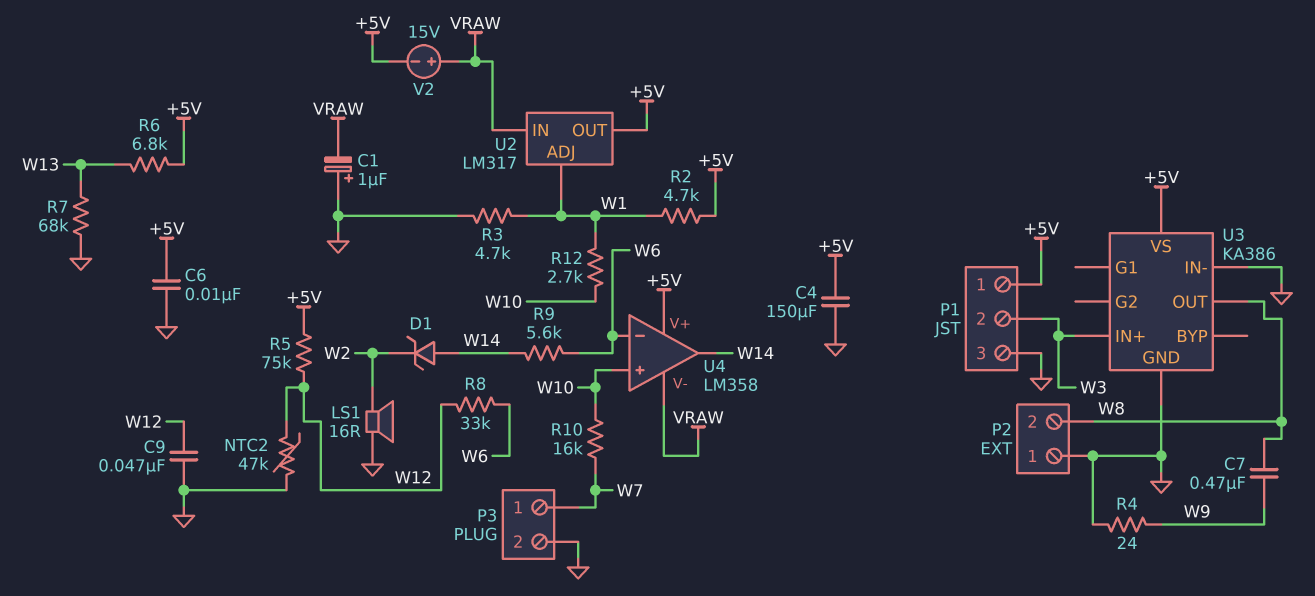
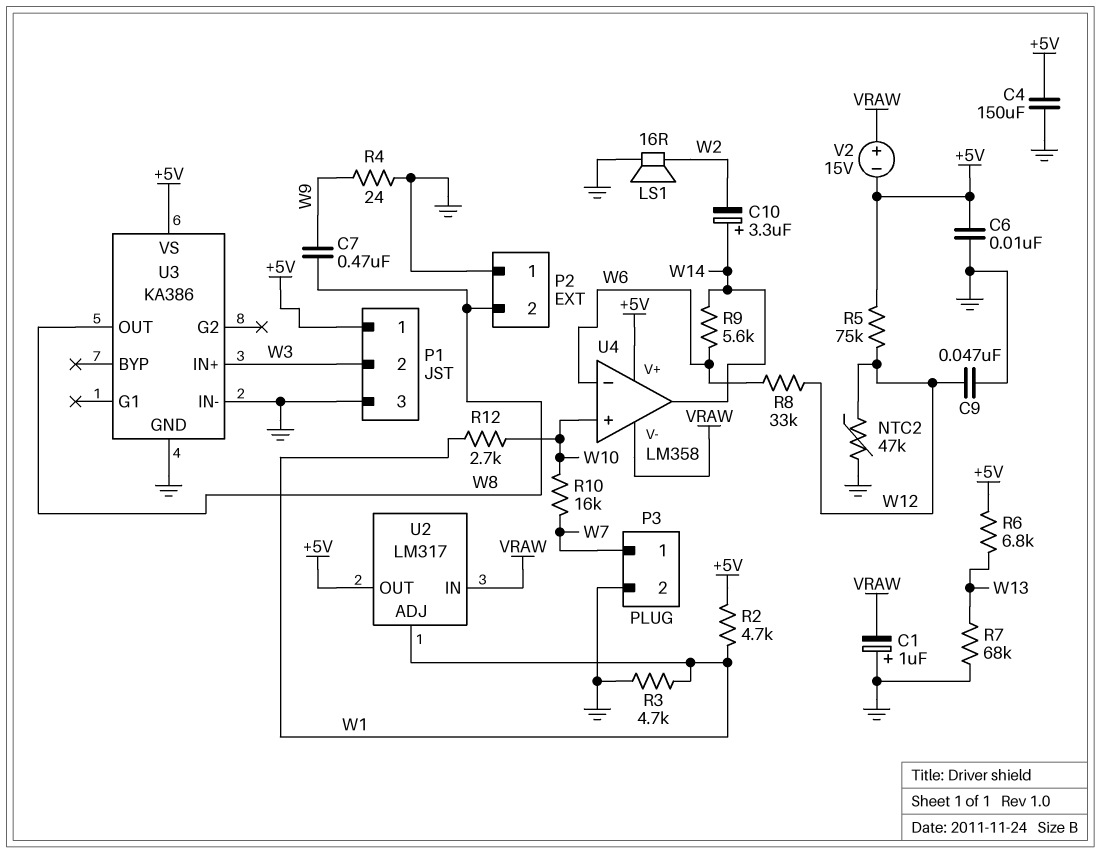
C10: none -> 3.3uF (plus W14, minus W2)
D1: zener (A W14, K W2) -> none

